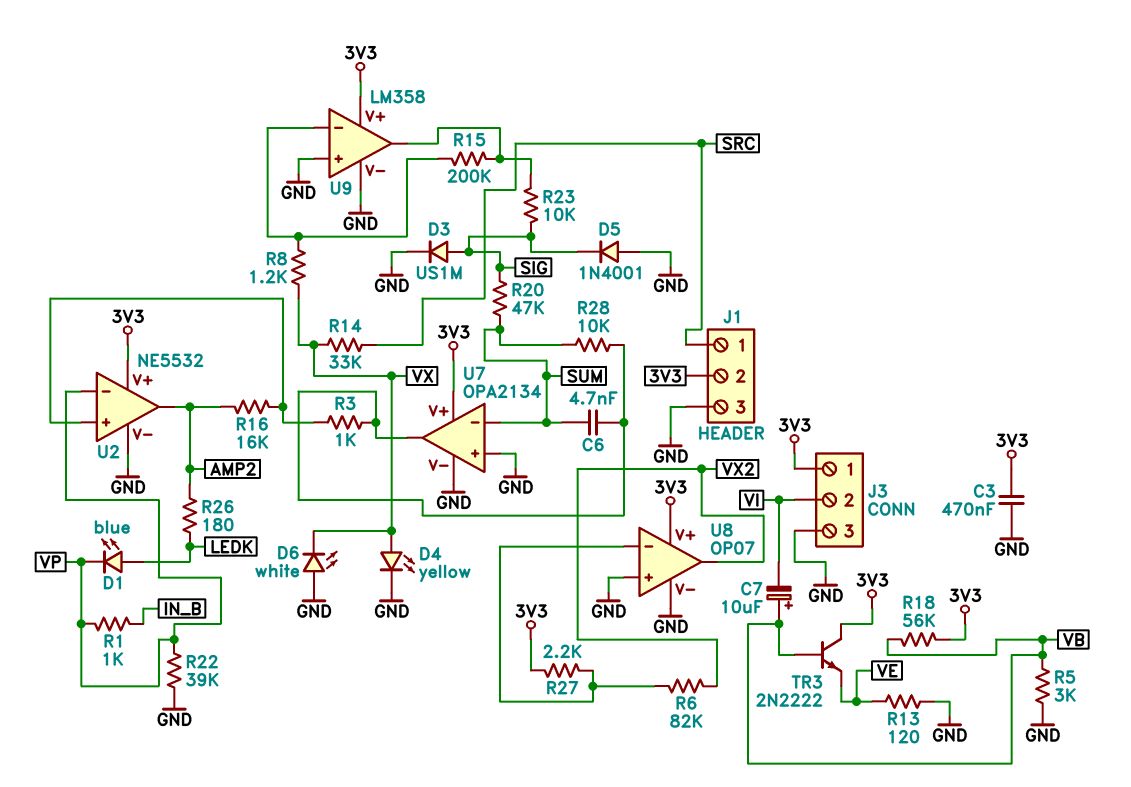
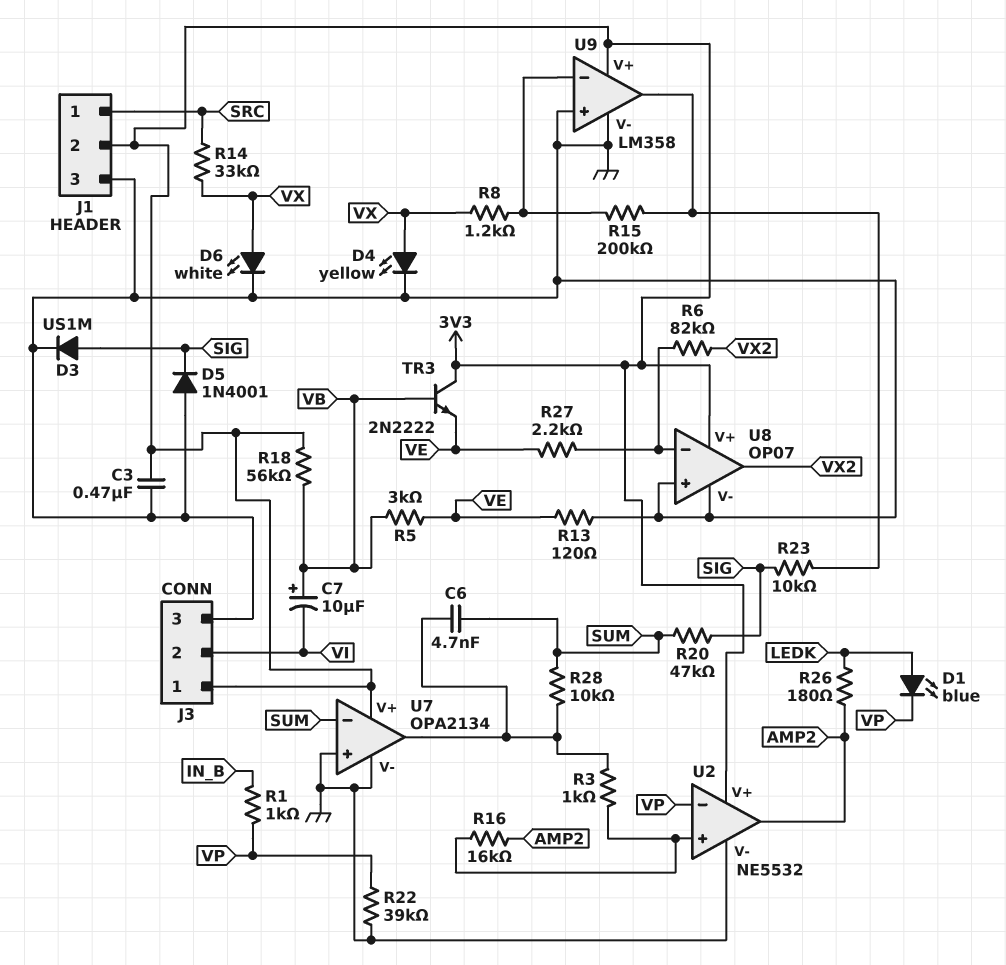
D6: LED white (A GND, K VX) -> LED white (A VX, K GND)
R5: 3k (GND, VB) -> 3k (VB, VE)
R27: 2.2k (3V3, U8/in-) -> 2.2k (U8/in-, VE)

